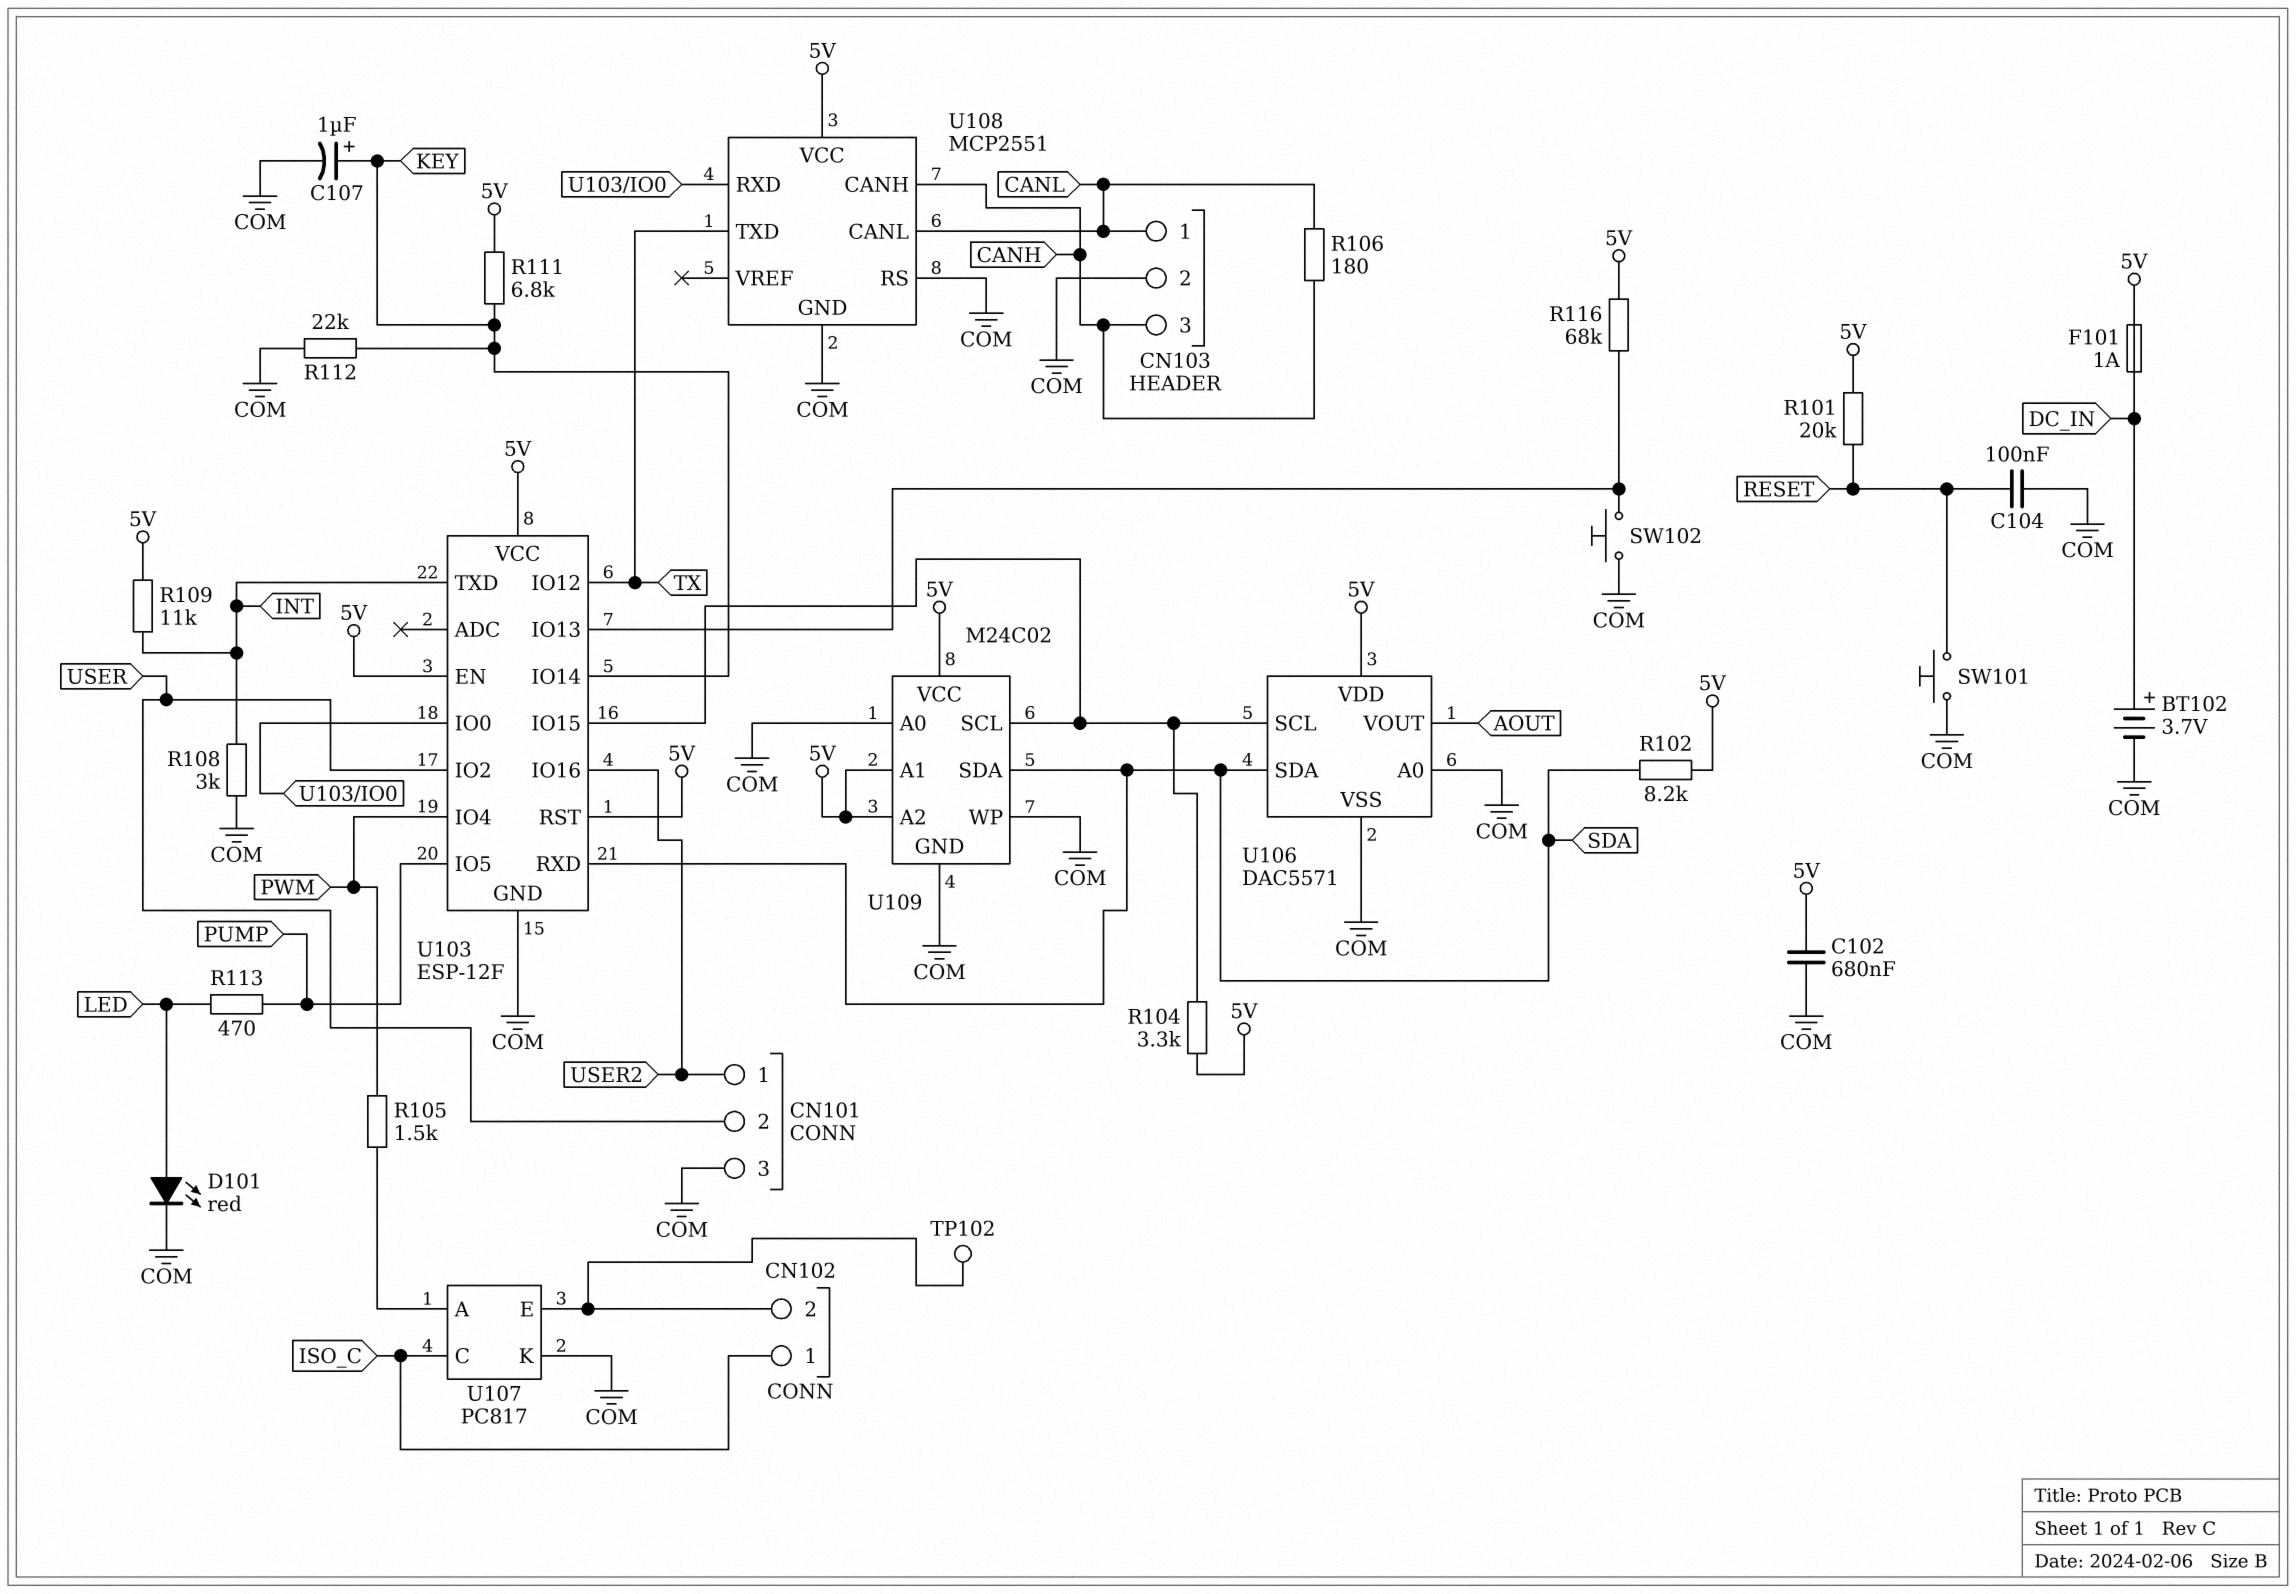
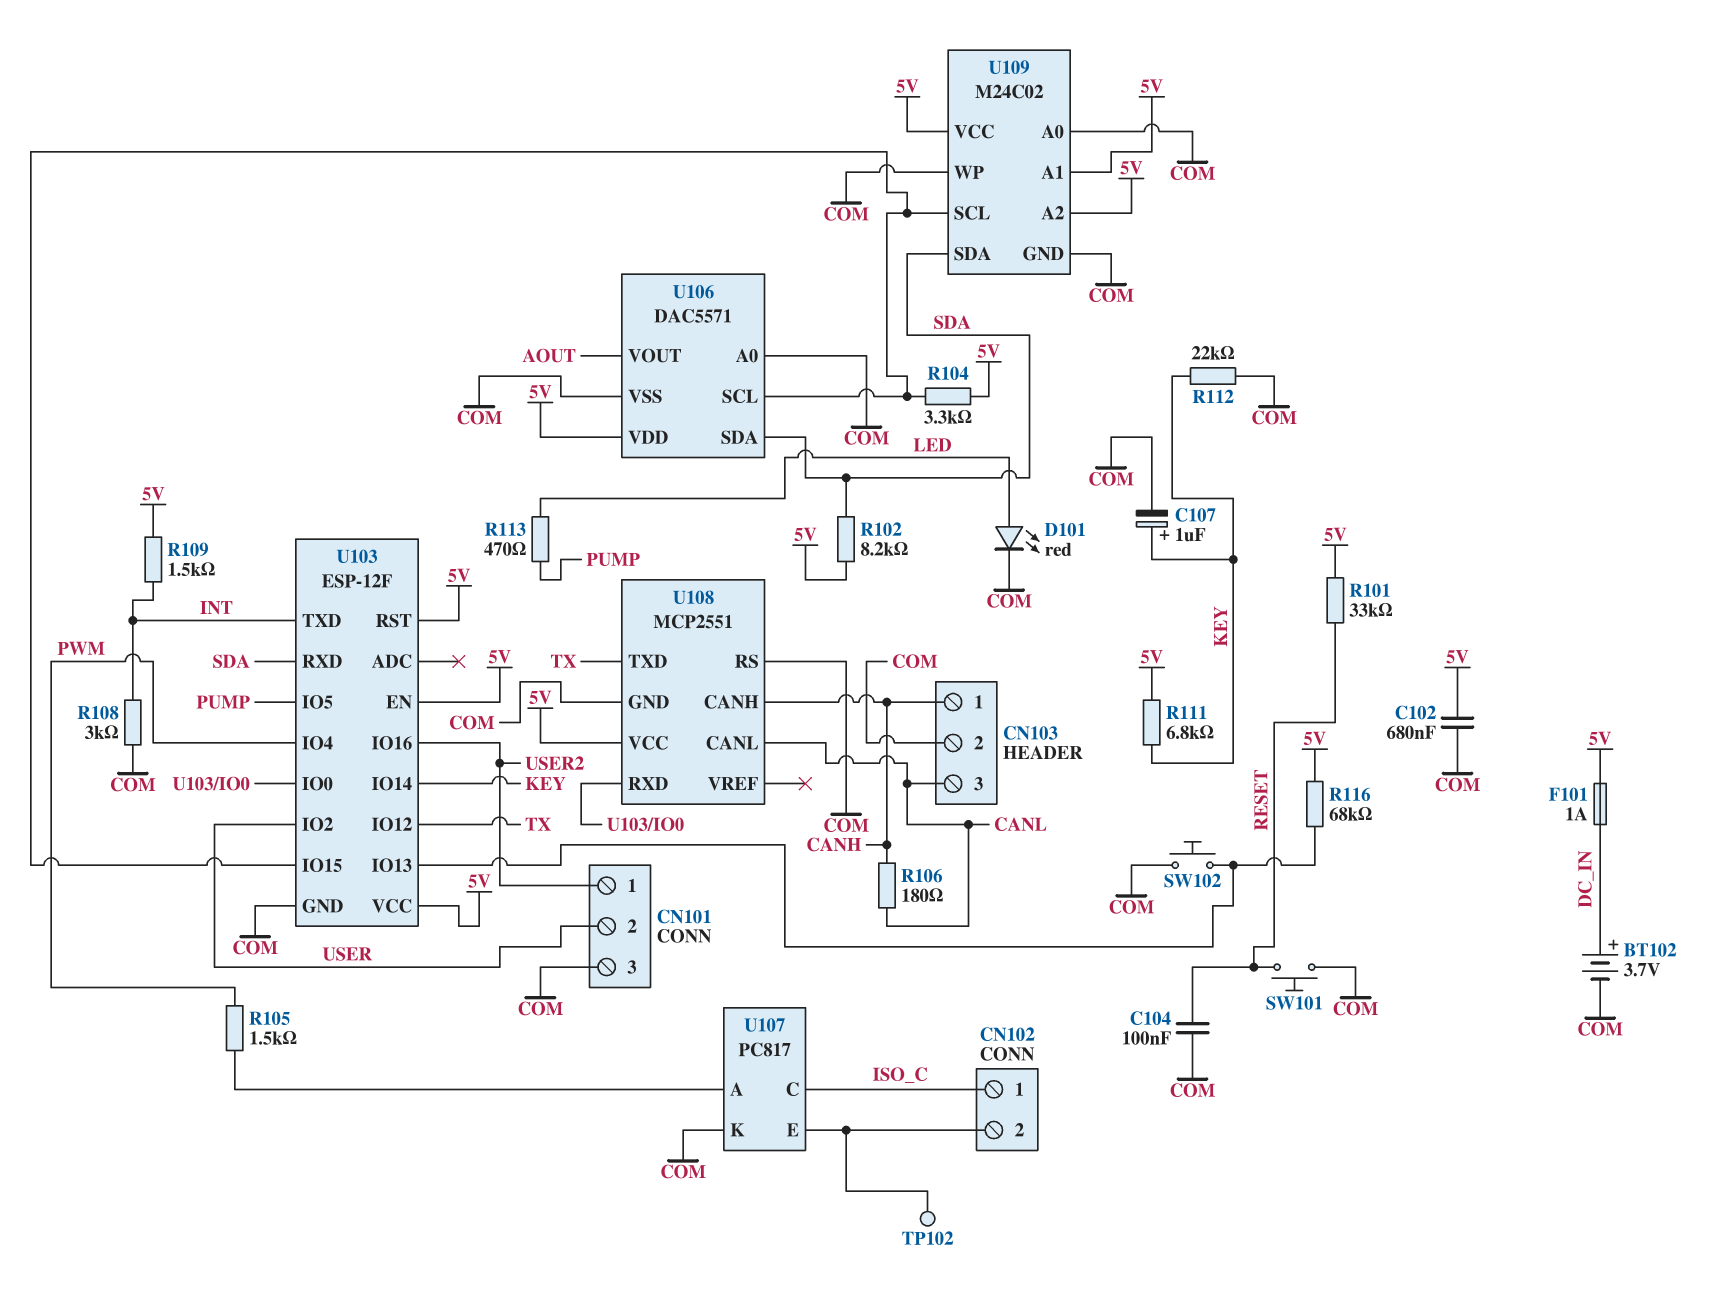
CN103 pin 1: CANL -> CANH
CN103 pin 3: CANH -> CANL
R101: 20k (5V, RESET) -> 33k (5V, RESET)
R109: 11k (5V, INT) -> 1.5k (5V, INT)

